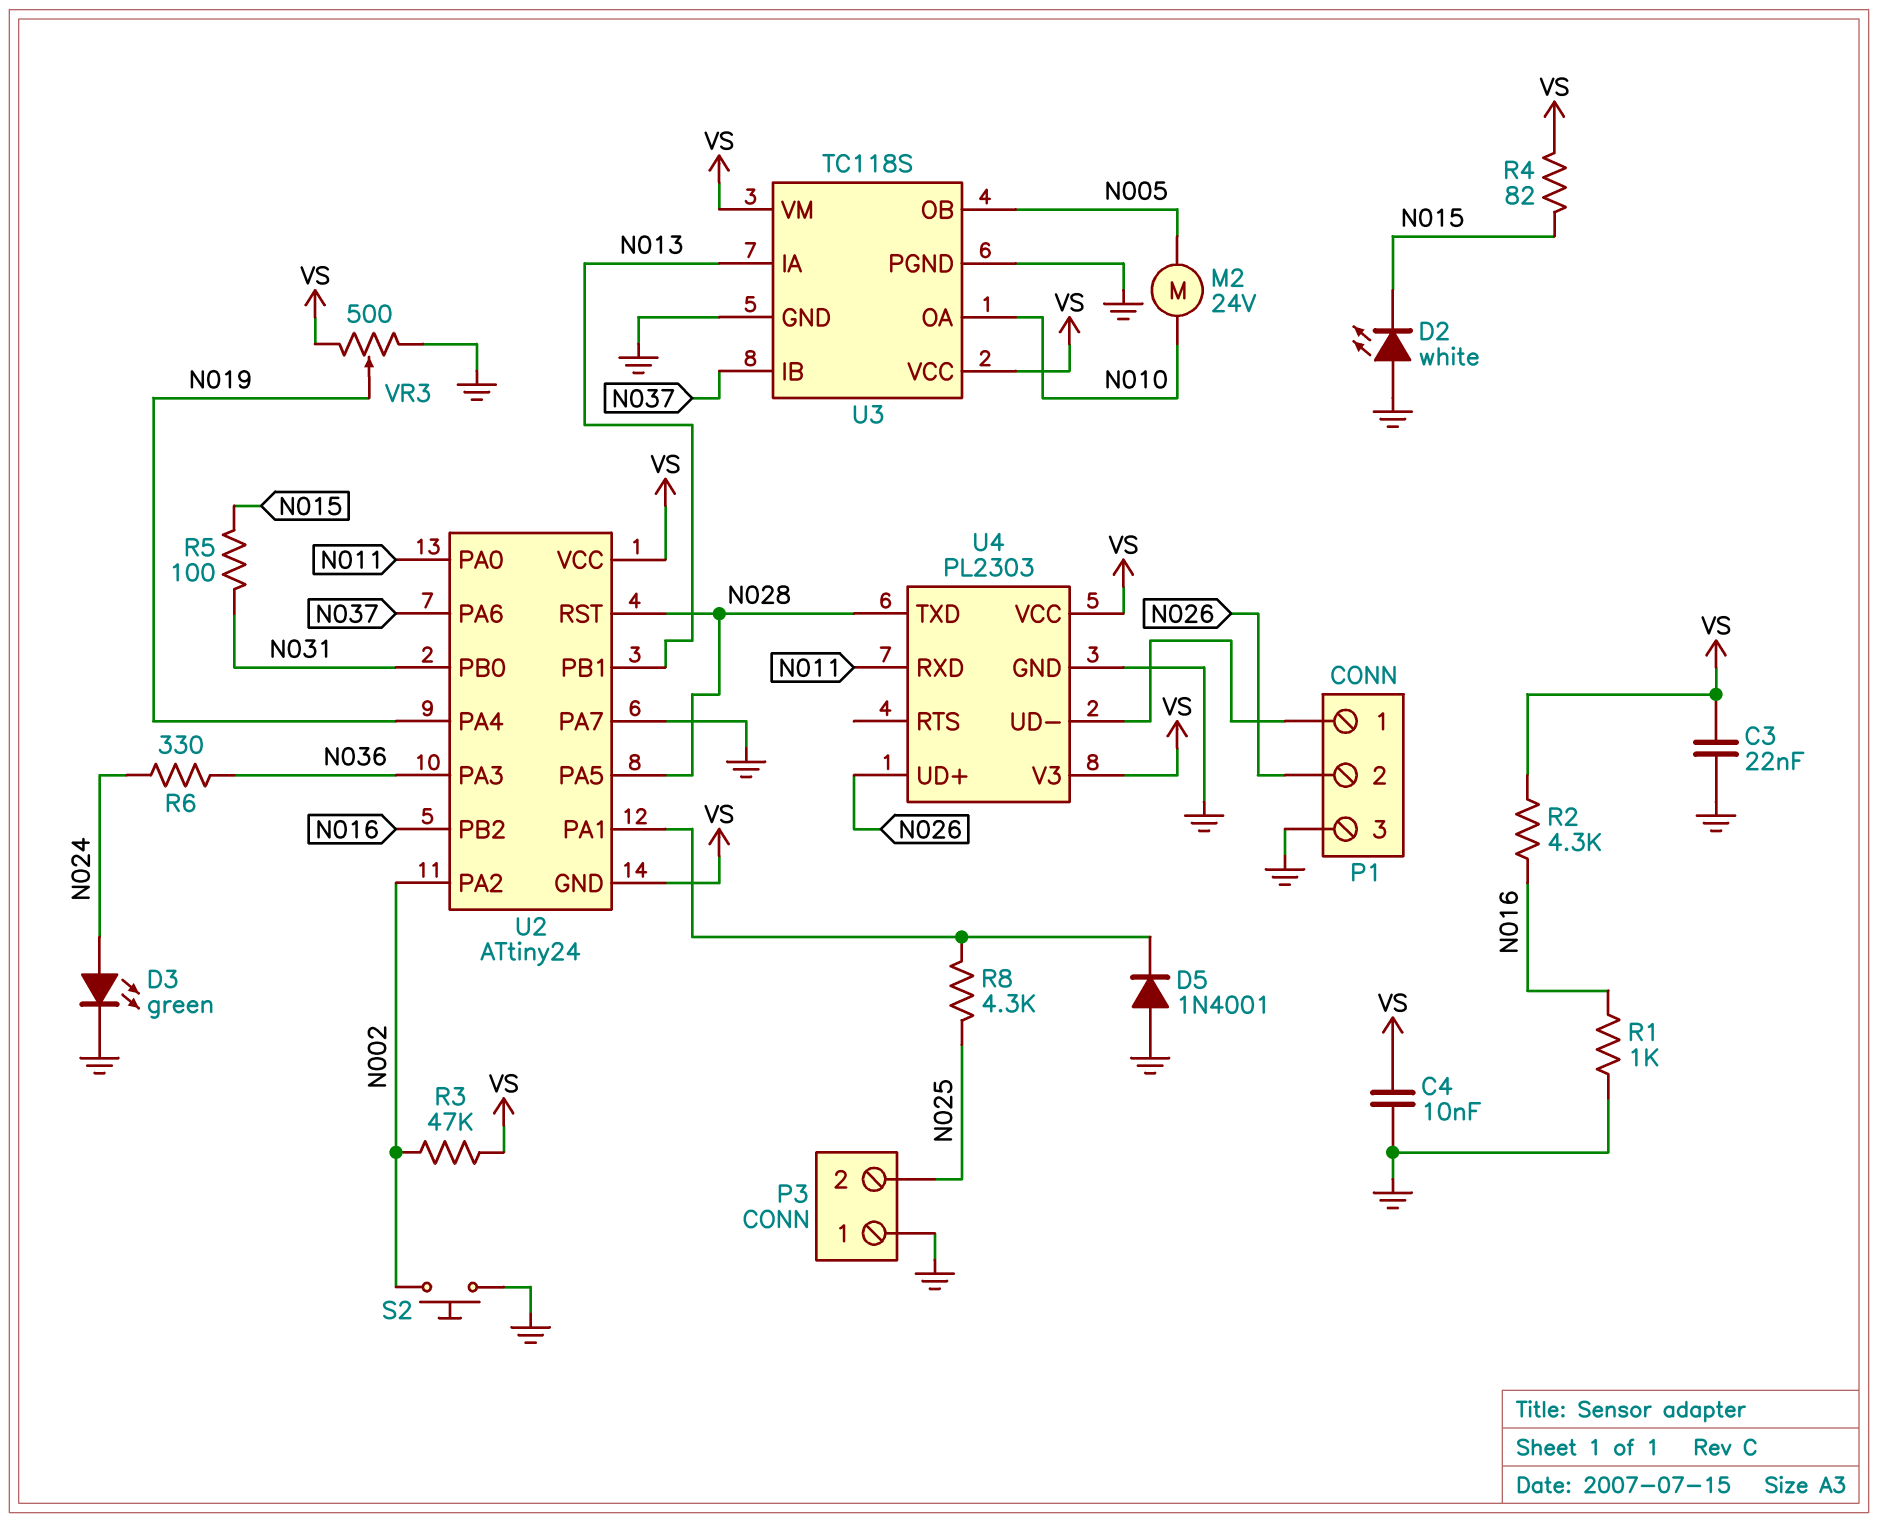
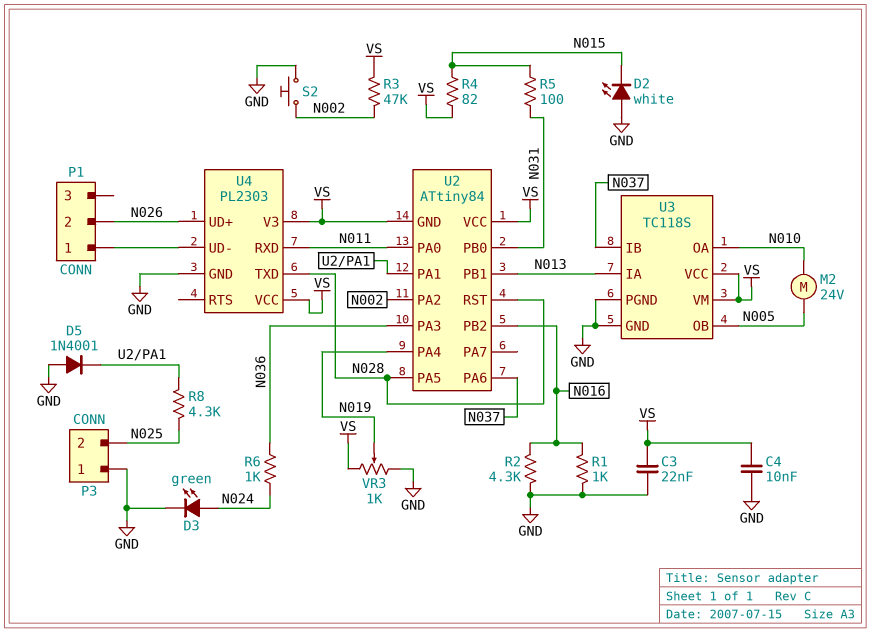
P1 pin 3: GND -> none
R2: 4.3k (N016, VS) -> 4.3k (GND, N016)
R6: 330 (N024, N036) -> 1k (N024, N036)
U2: ATtiny24 -> ATtiny84
U2 pin PA7: GND -> none
VR3: 500 (GND, VS, wiper N019) -> 1k (GND, VS, wiper N019)

